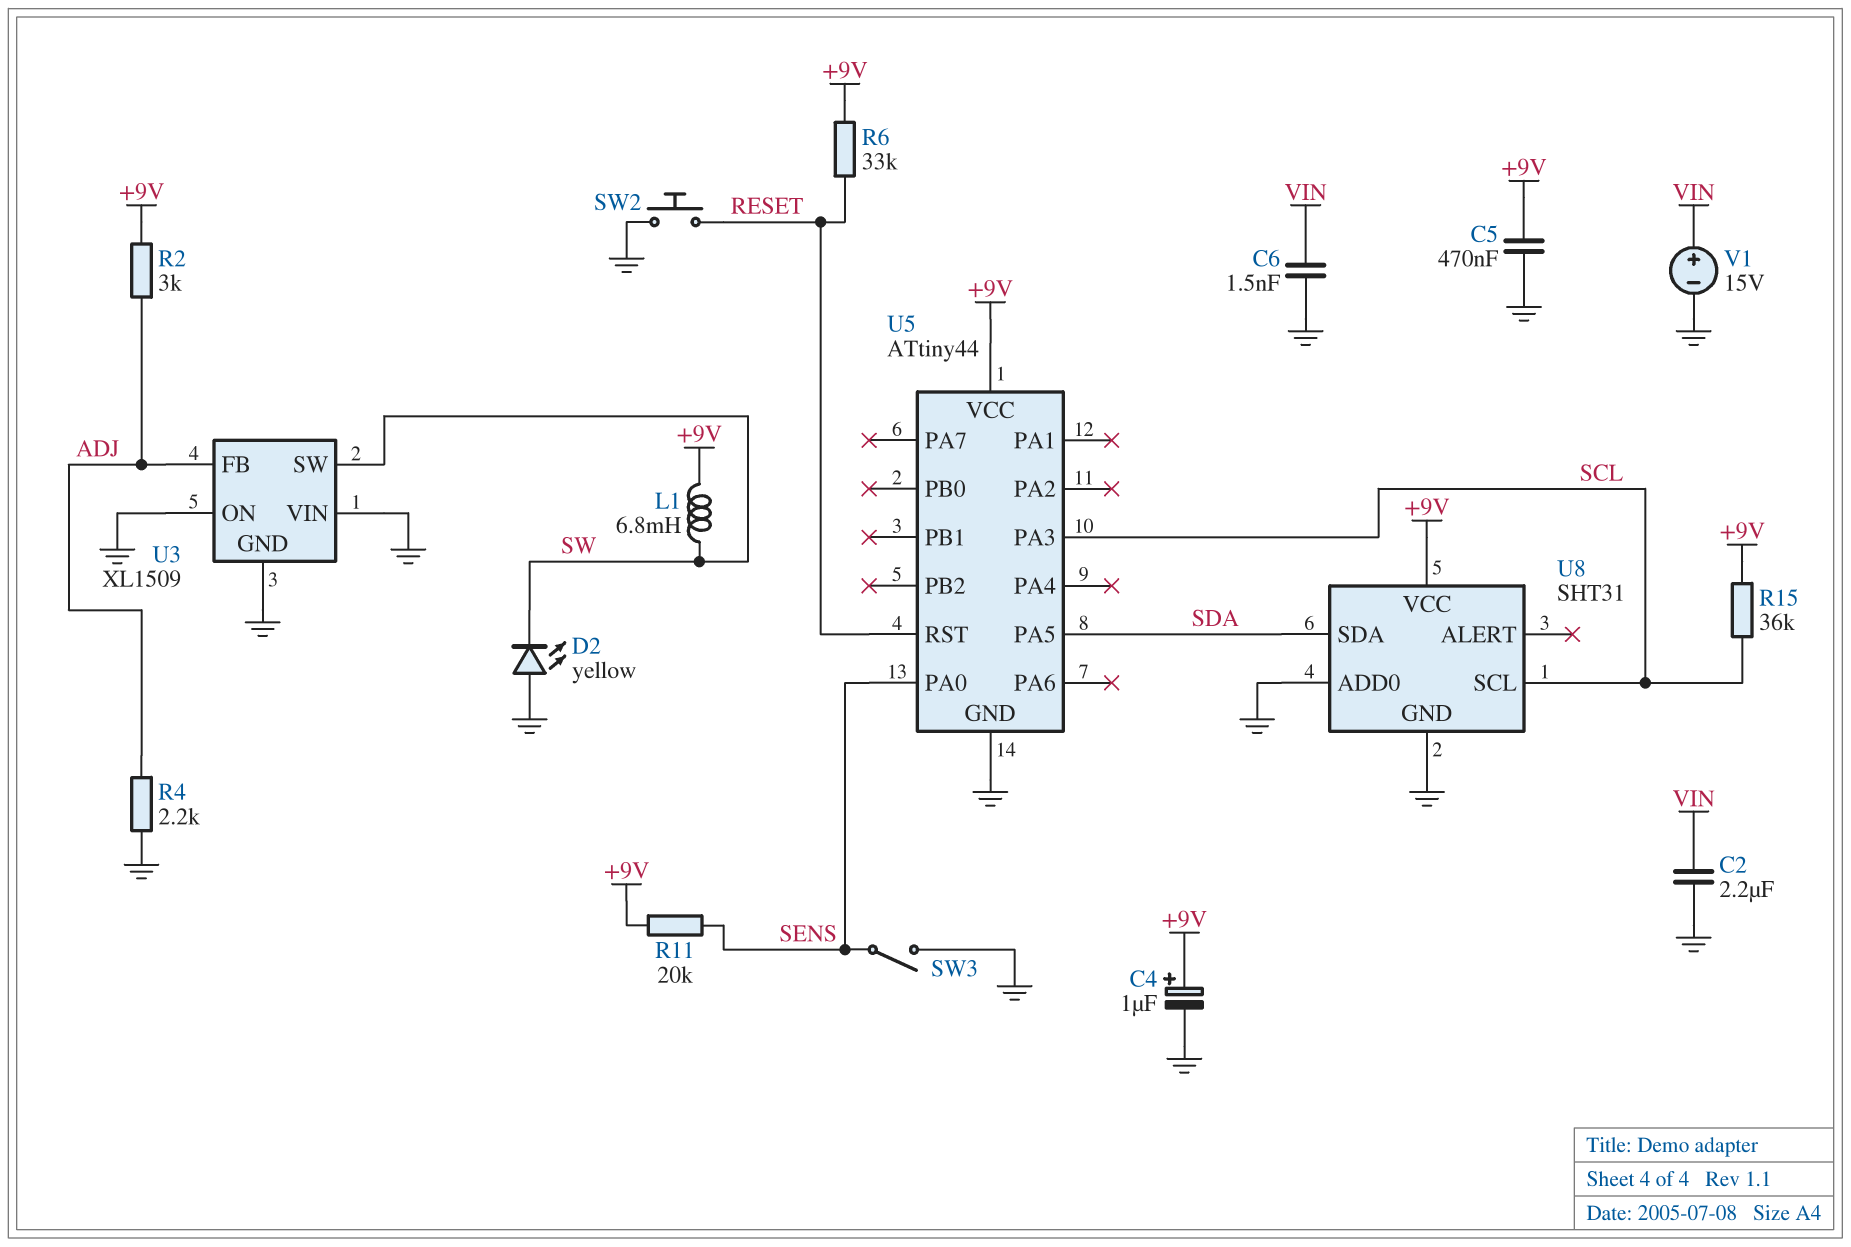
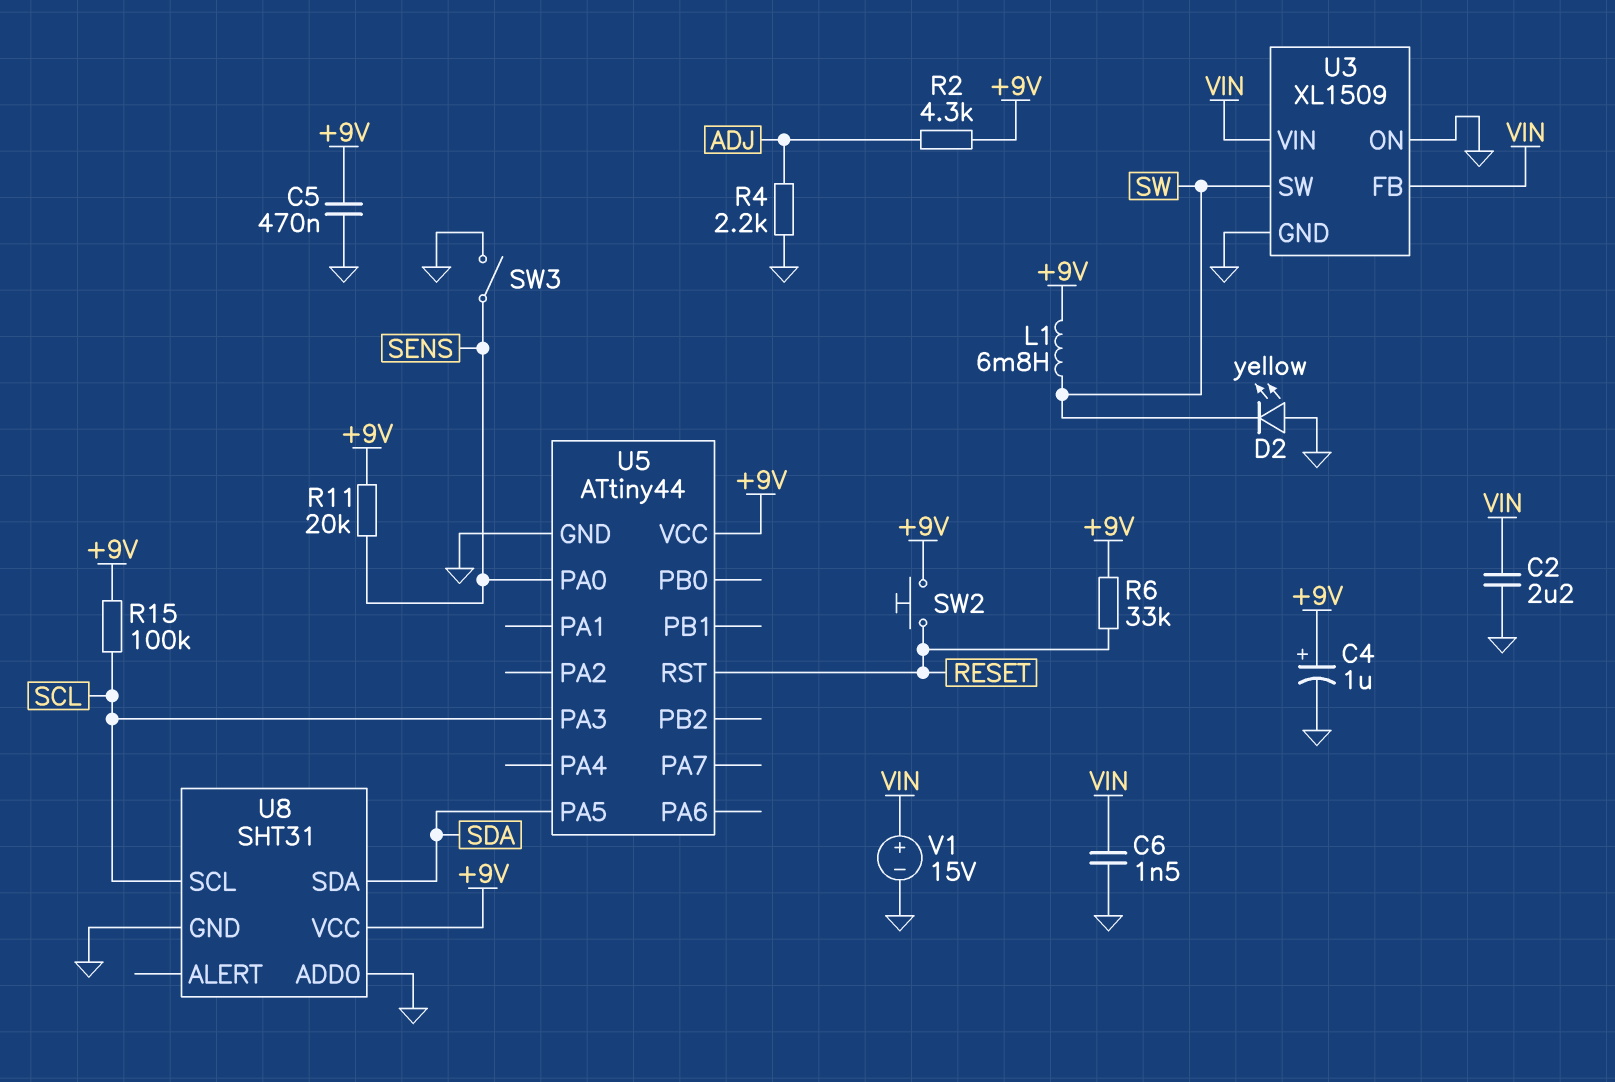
R2: 3k (+9V, ADJ) -> 4.3k (+9V, ADJ)
R15: 36k (+9V, SCL) -> 100k (+9V, SCL)
SW2: button (GND, RESET) -> button (+9V, RESET)
U3 pin FB: ADJ -> VIN
U3 pin VIN: GND -> VIN

